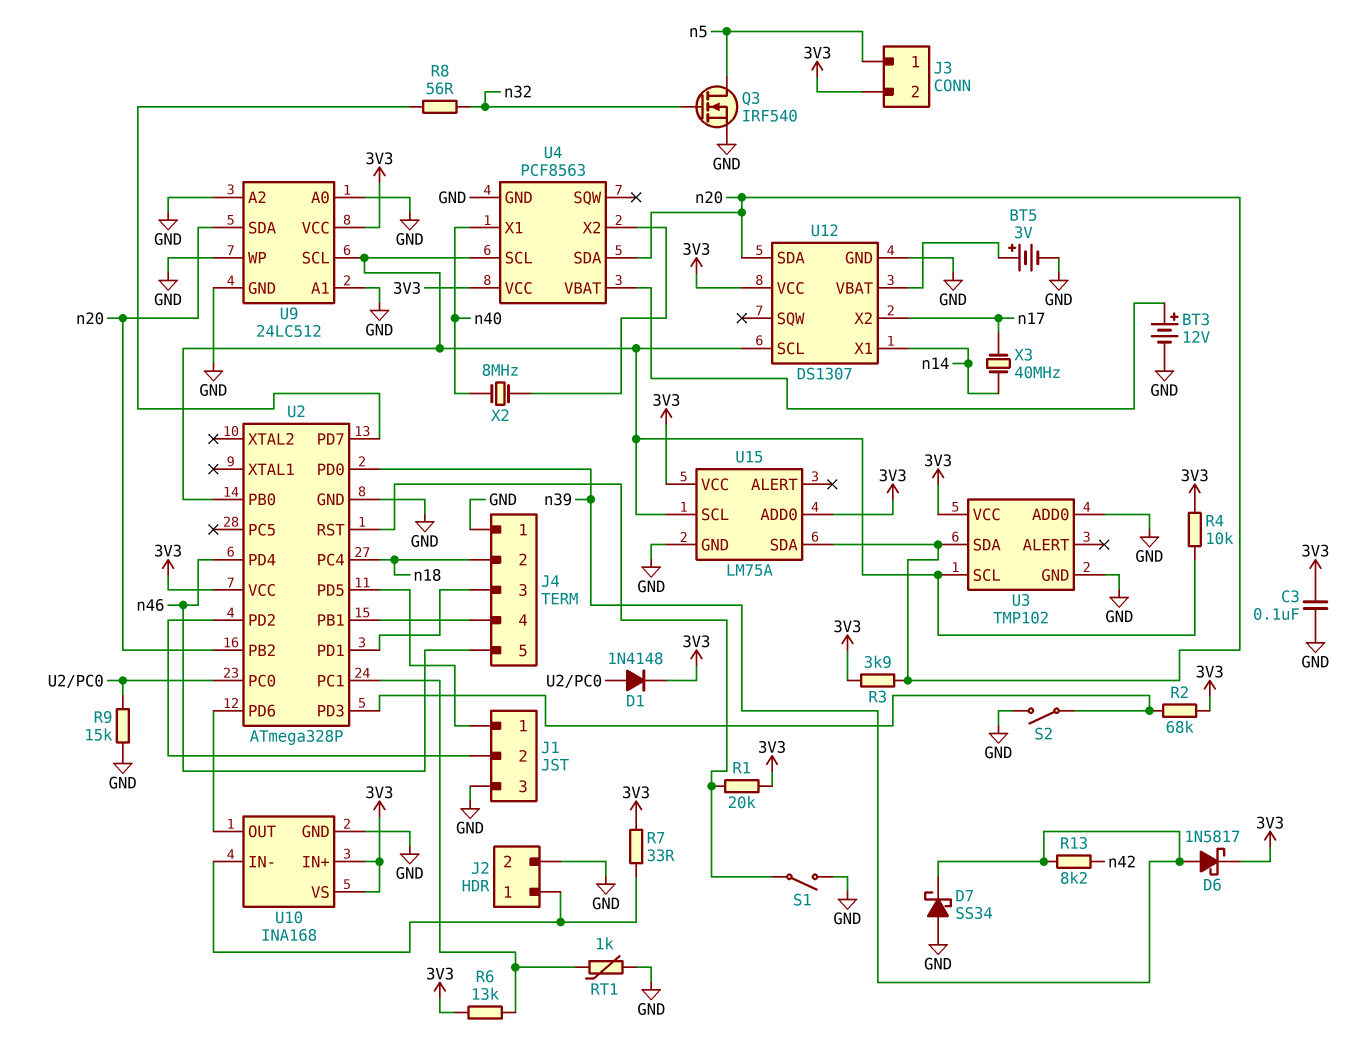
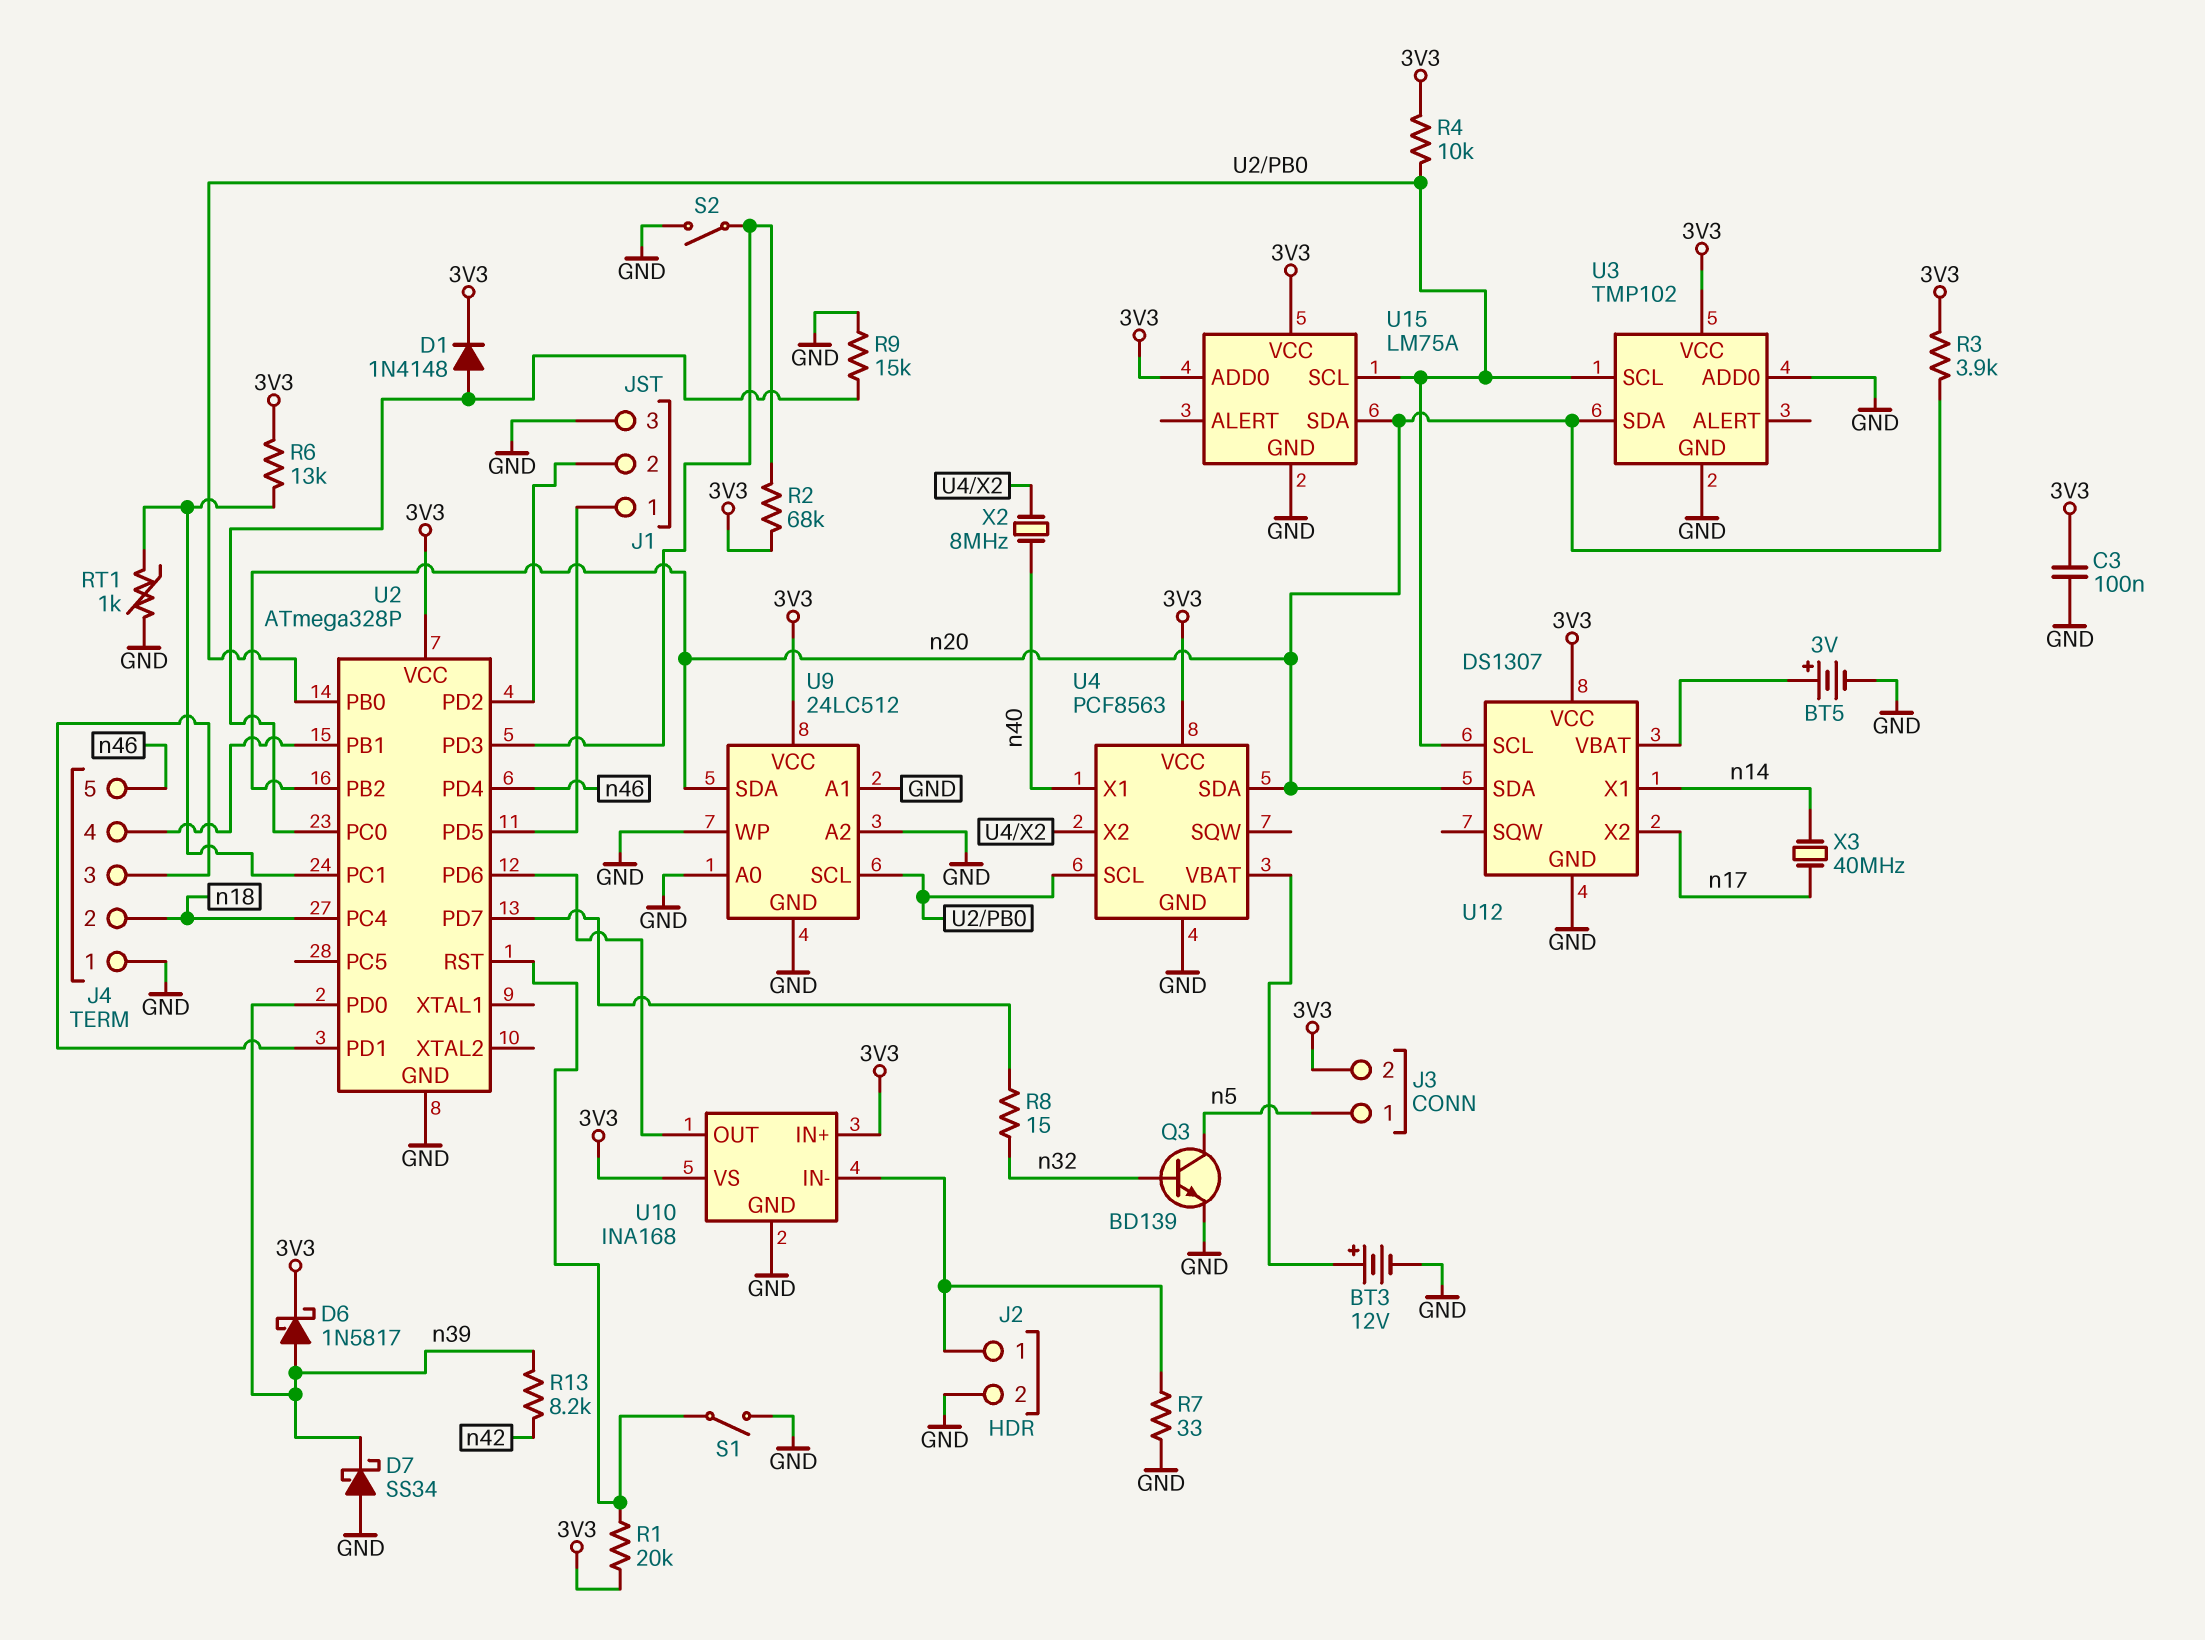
Q3: NMOS IRF540 (G n32, D n5, S GND) -> NPN BD139 (B n32, C n5, E GND)
R7: 33 (3V3, J2/1) -> 33 (GND, J2/1)
R8: 56 (U2/PD7, n32) -> 15 (U2/PD7, n32)

